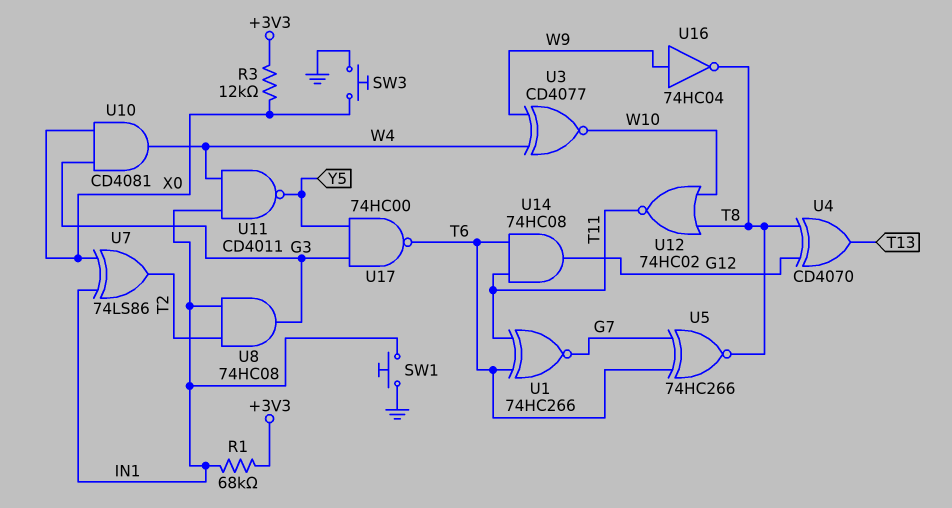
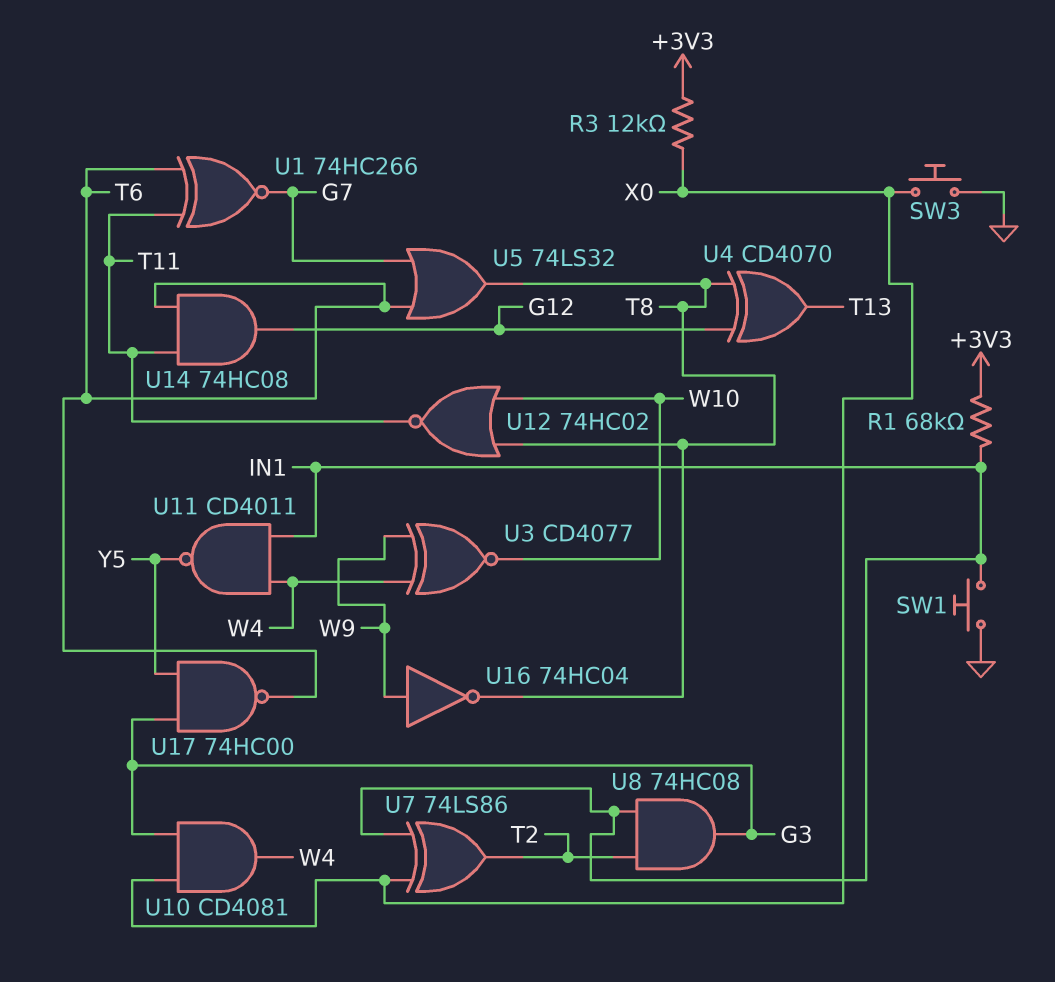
U5: XNOR 74HC266 (in G7, in T6, out T8) -> OR 74LS32 (in G7, in T6, out T8)

